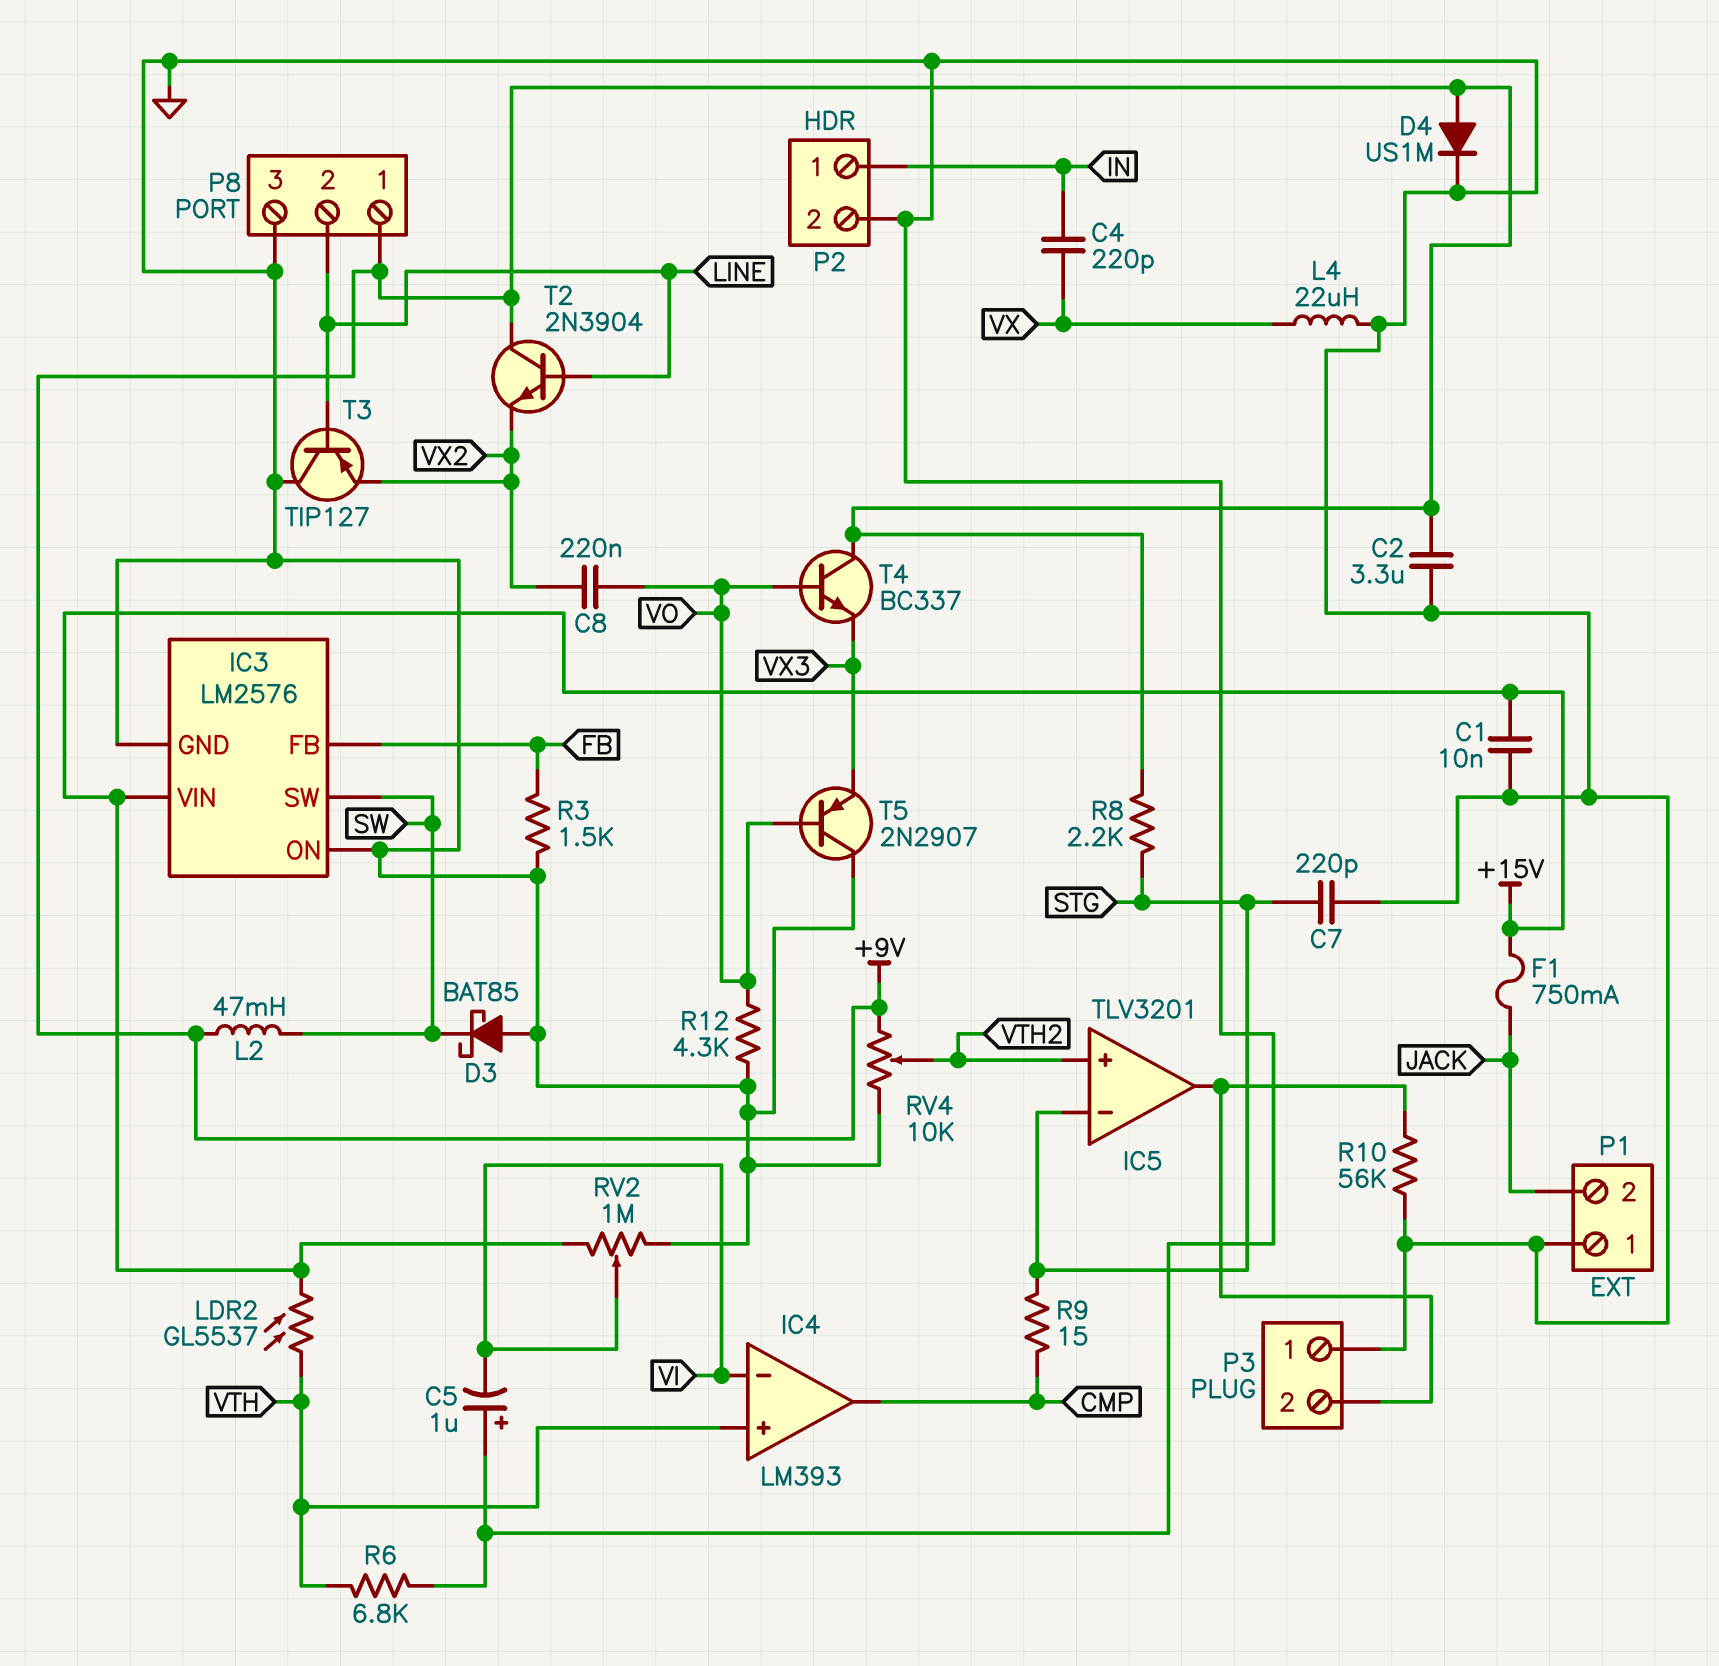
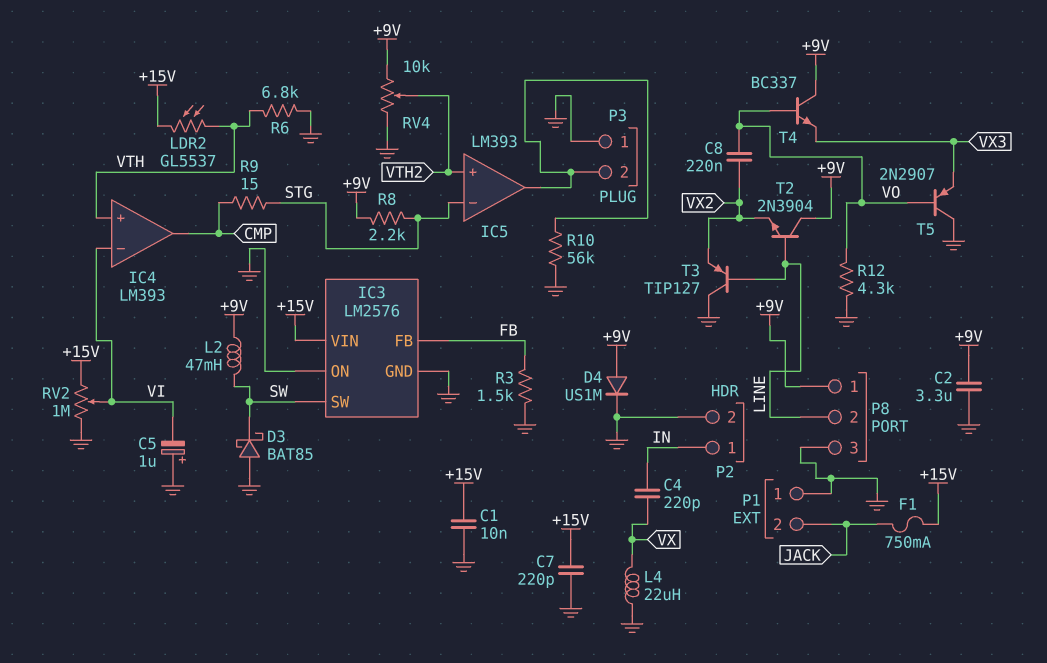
C7: 220pF (GND, STG) -> 220pF (+15V, GND)
IC5: TLV3201 -> LM393

